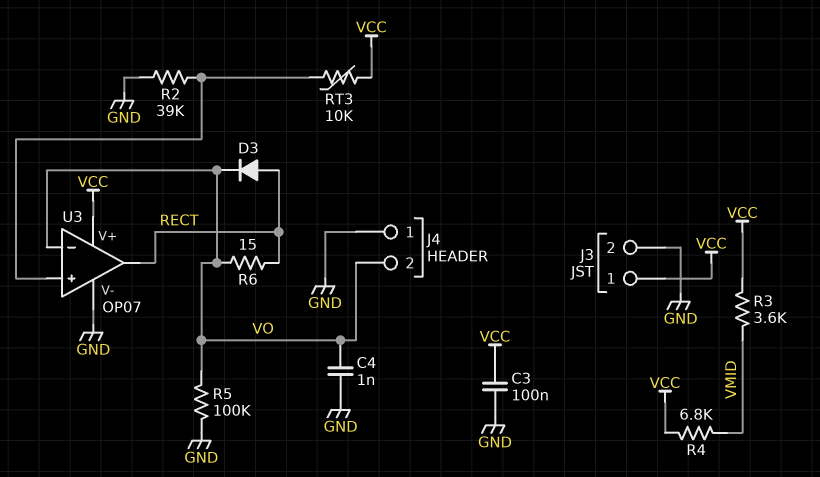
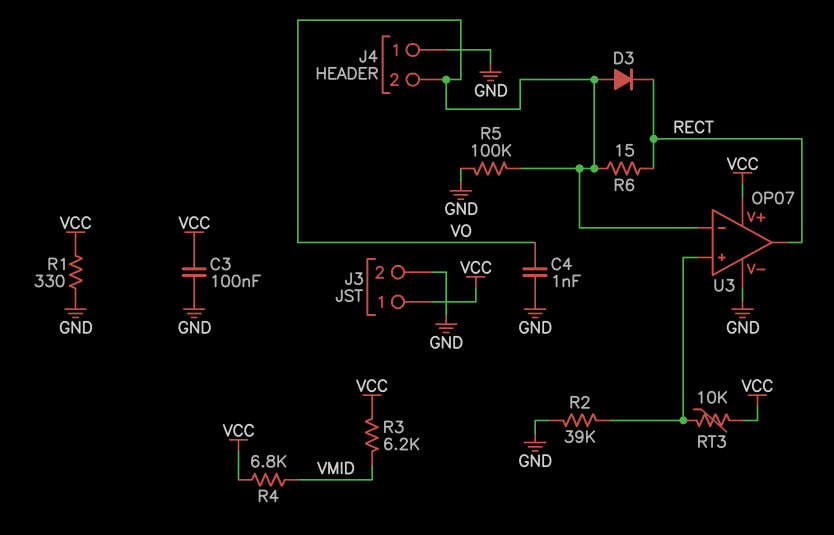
D3: diode (A RECT, K VO) -> diode (A VO, K RECT)
R1: none -> 330 (GND, VCC)
R3: 3.6k (VCC, VMID) -> 6.2k (VCC, VMID)

